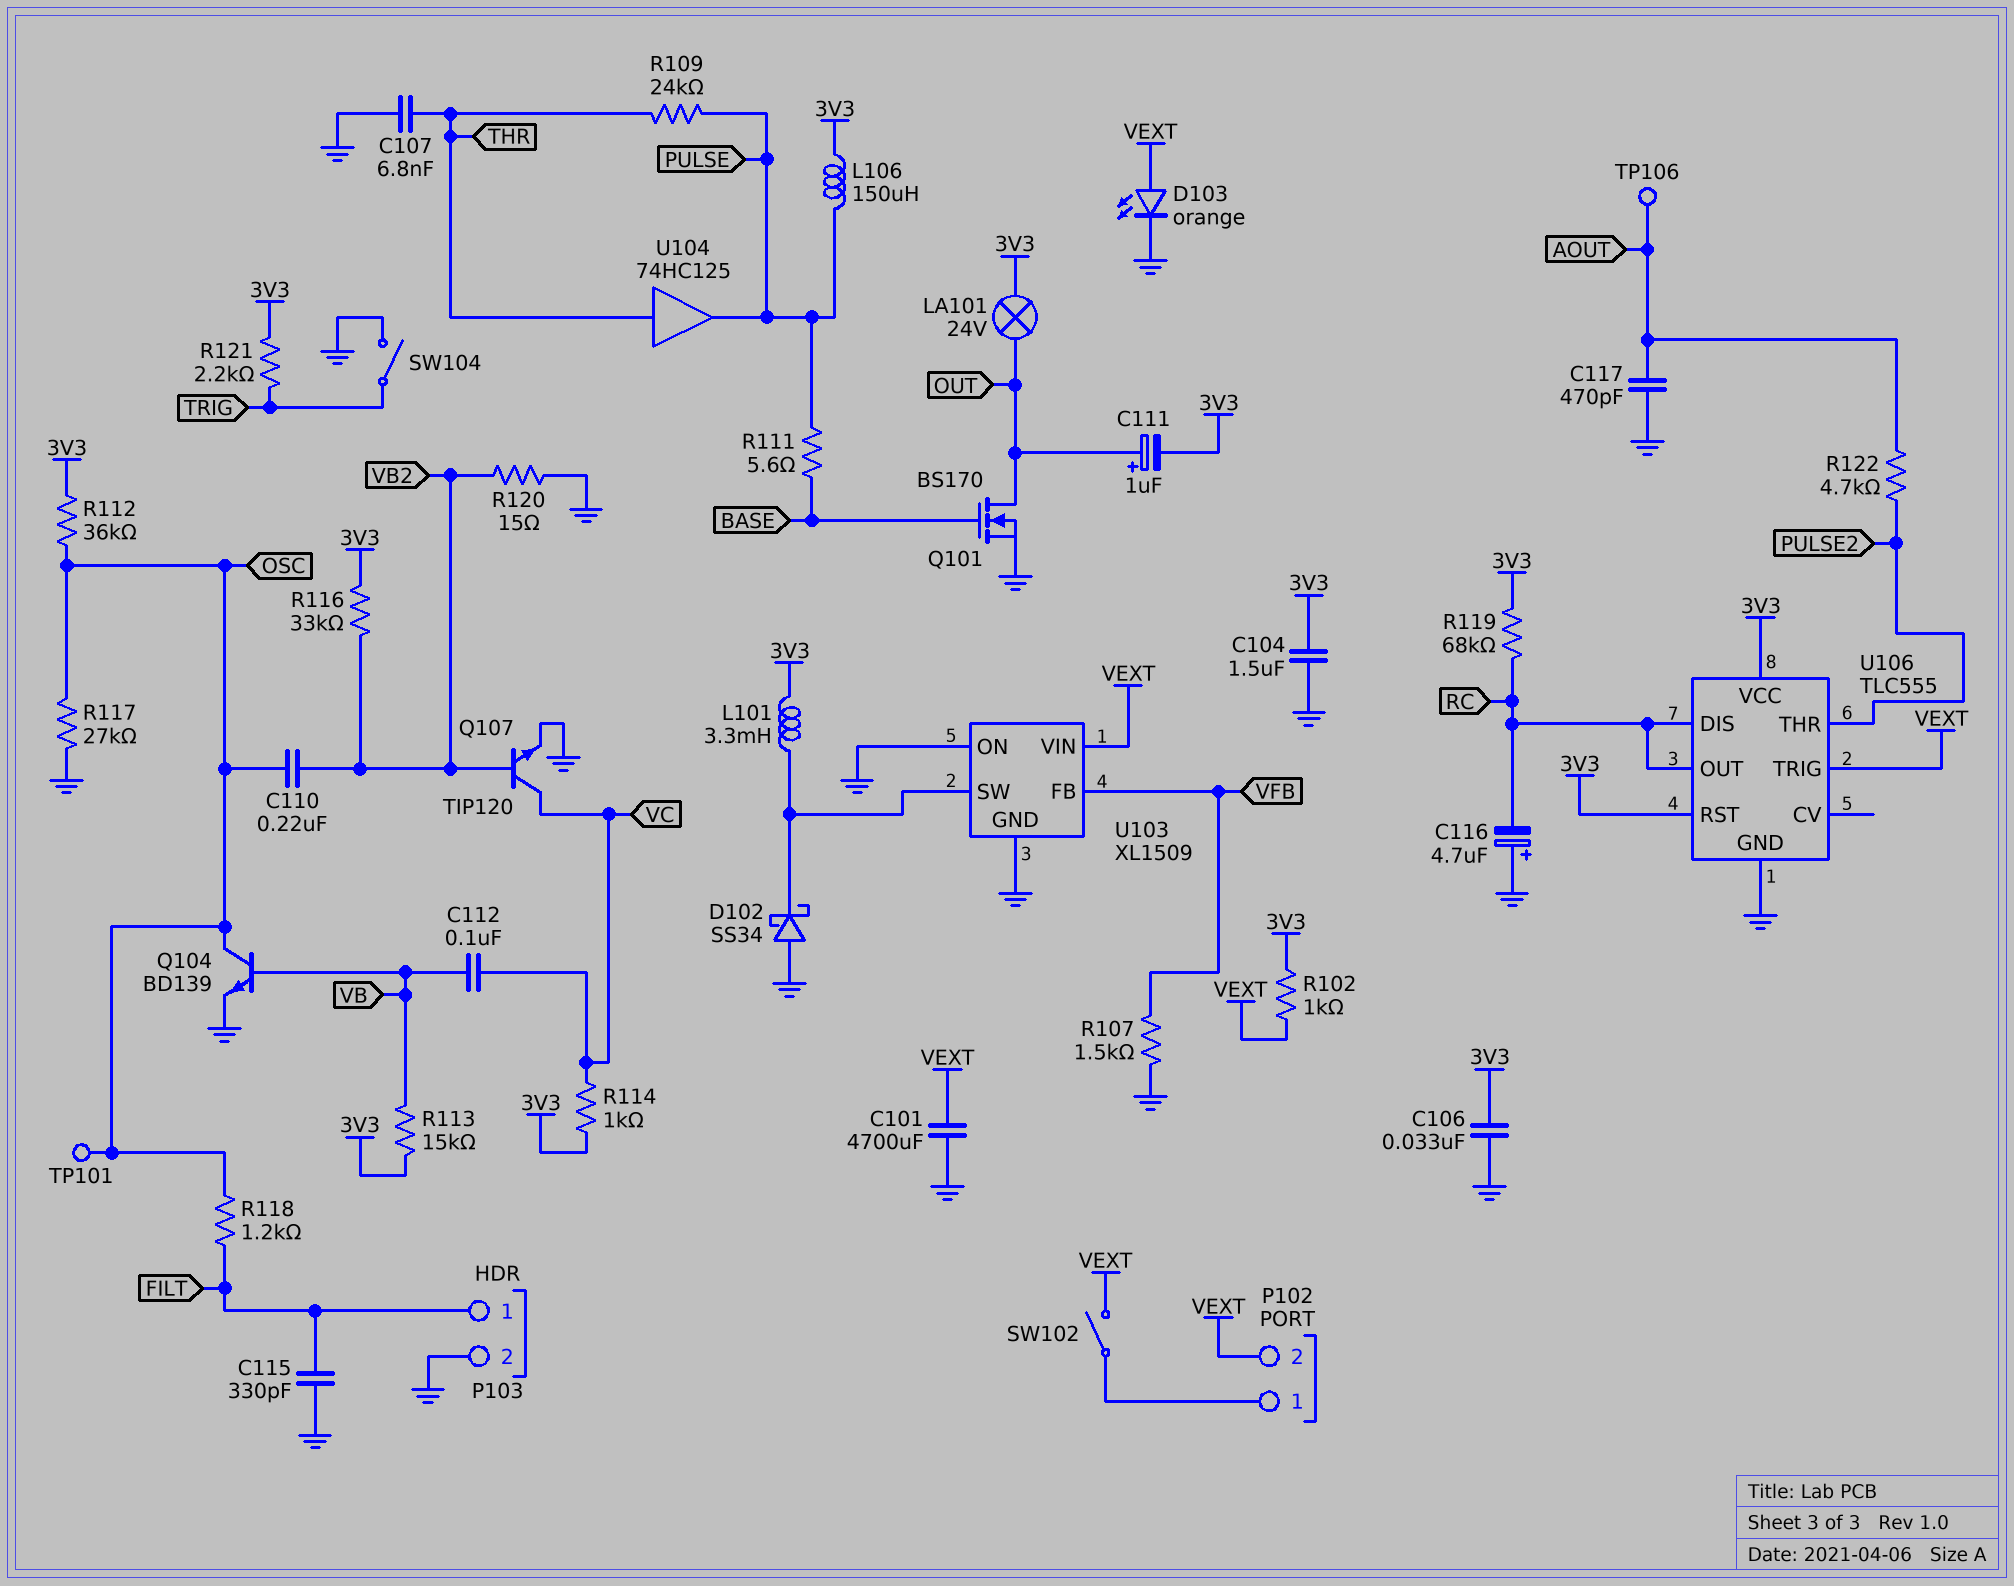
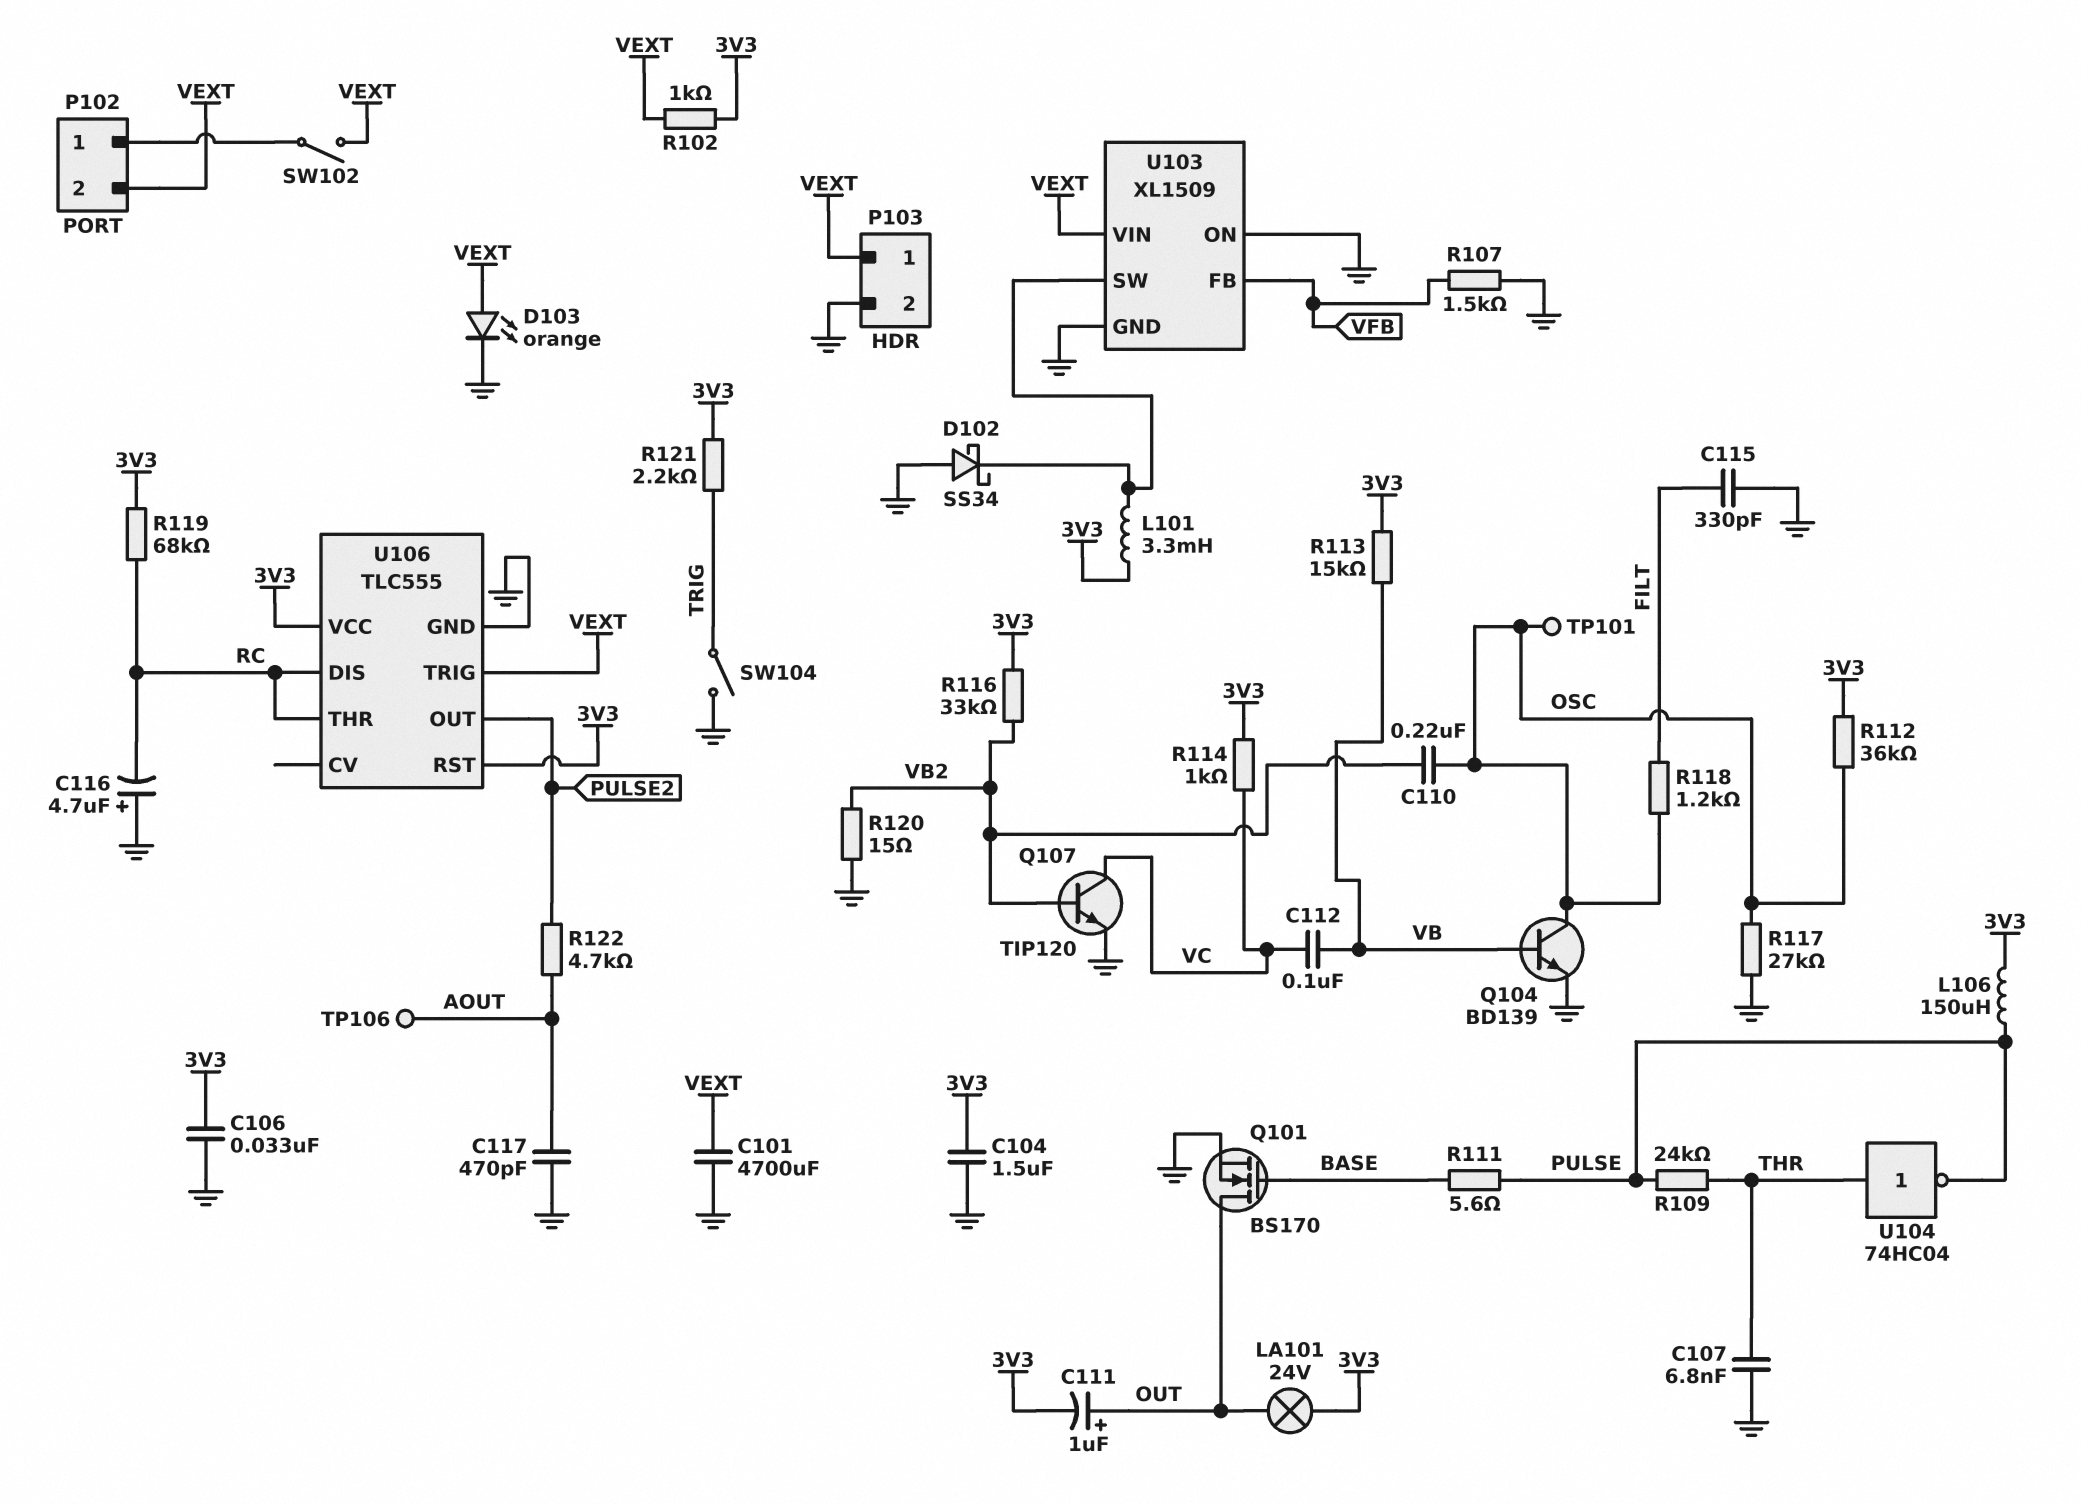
P103 pin 1: FILT -> VEXT
U104: buffer 74HC125 (in THR, out PULSE) -> NOT 74HC04 (in THR, out PULSE)
U106 pin OUT: RC -> PULSE2
U106 pin THR: PULSE2 -> RC

